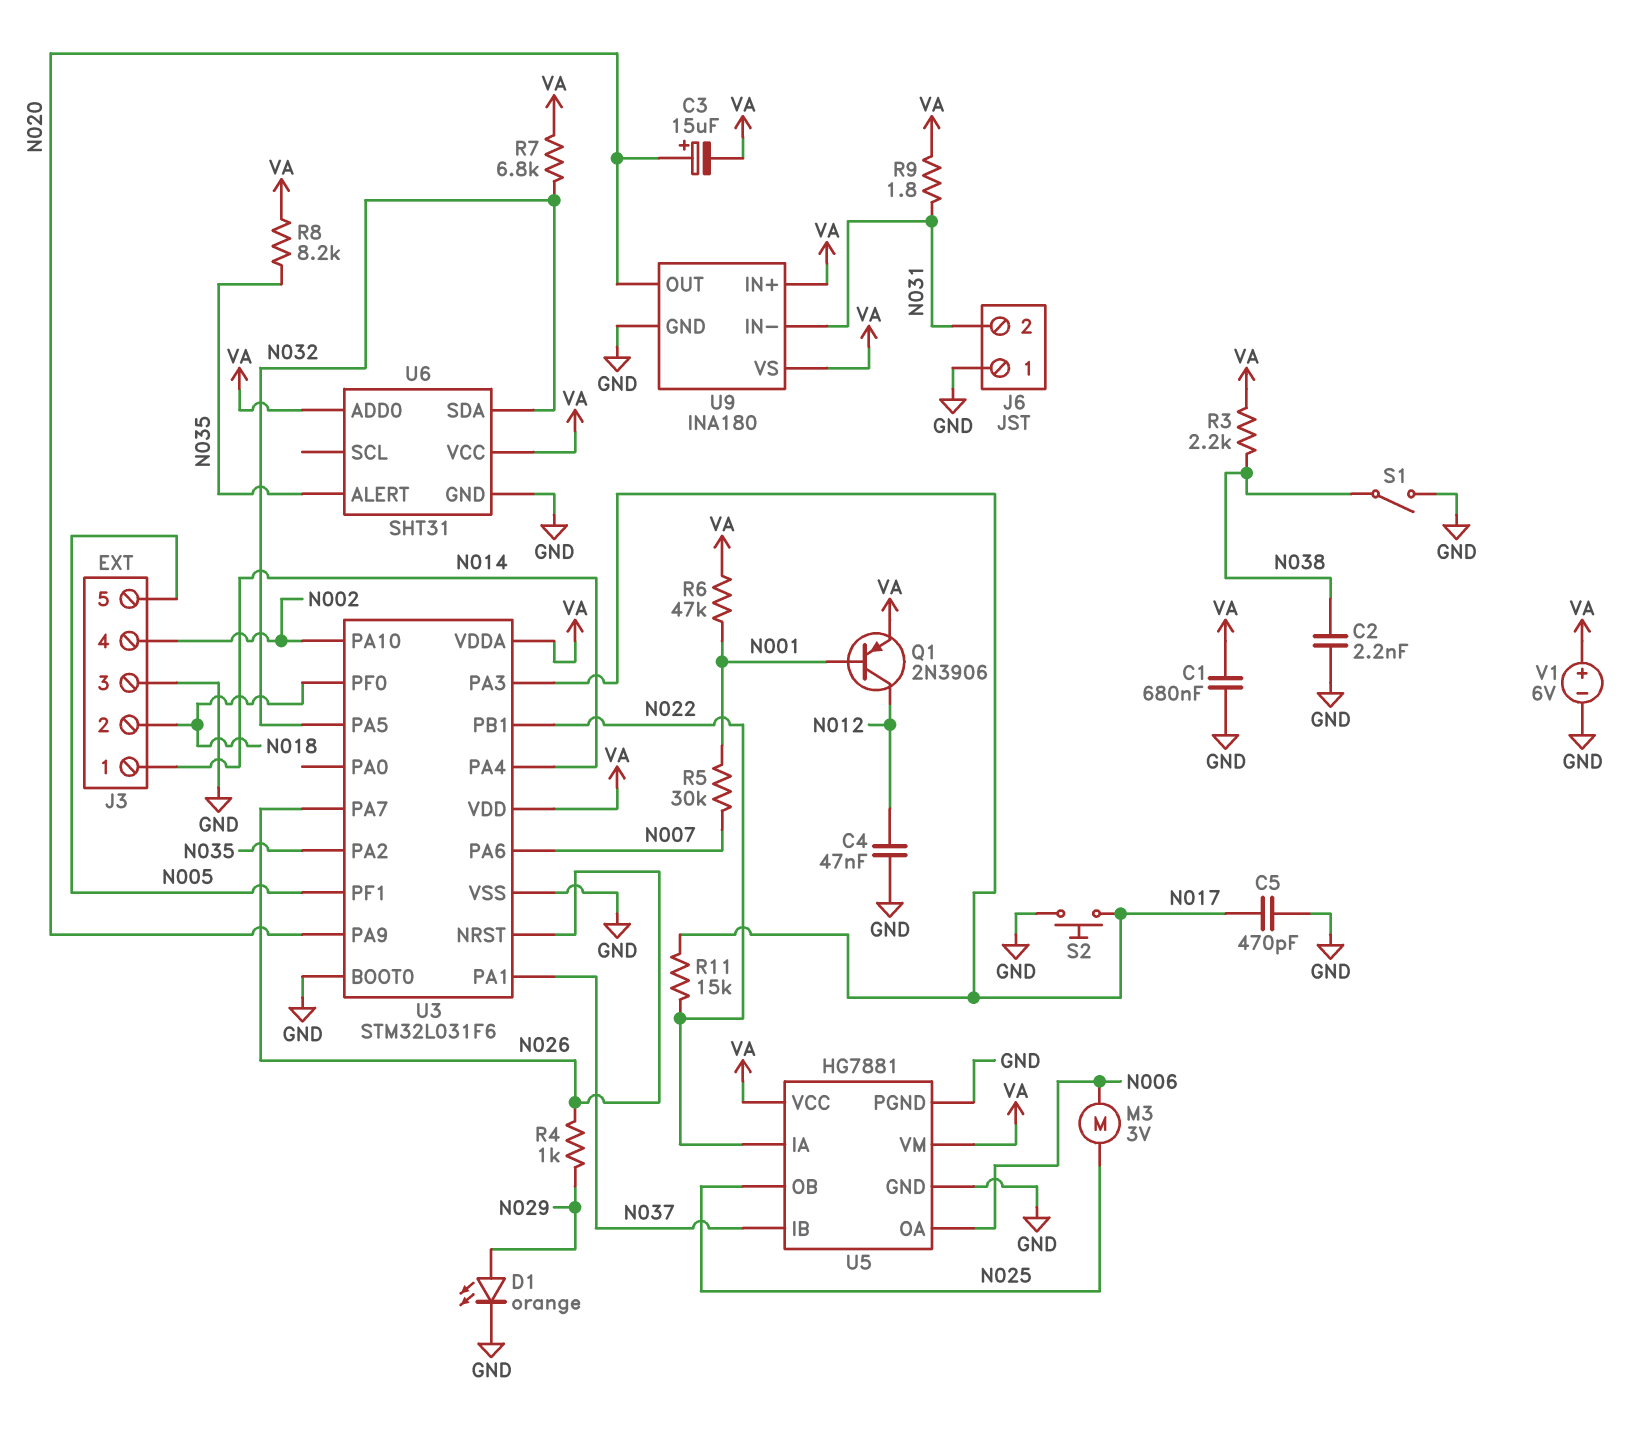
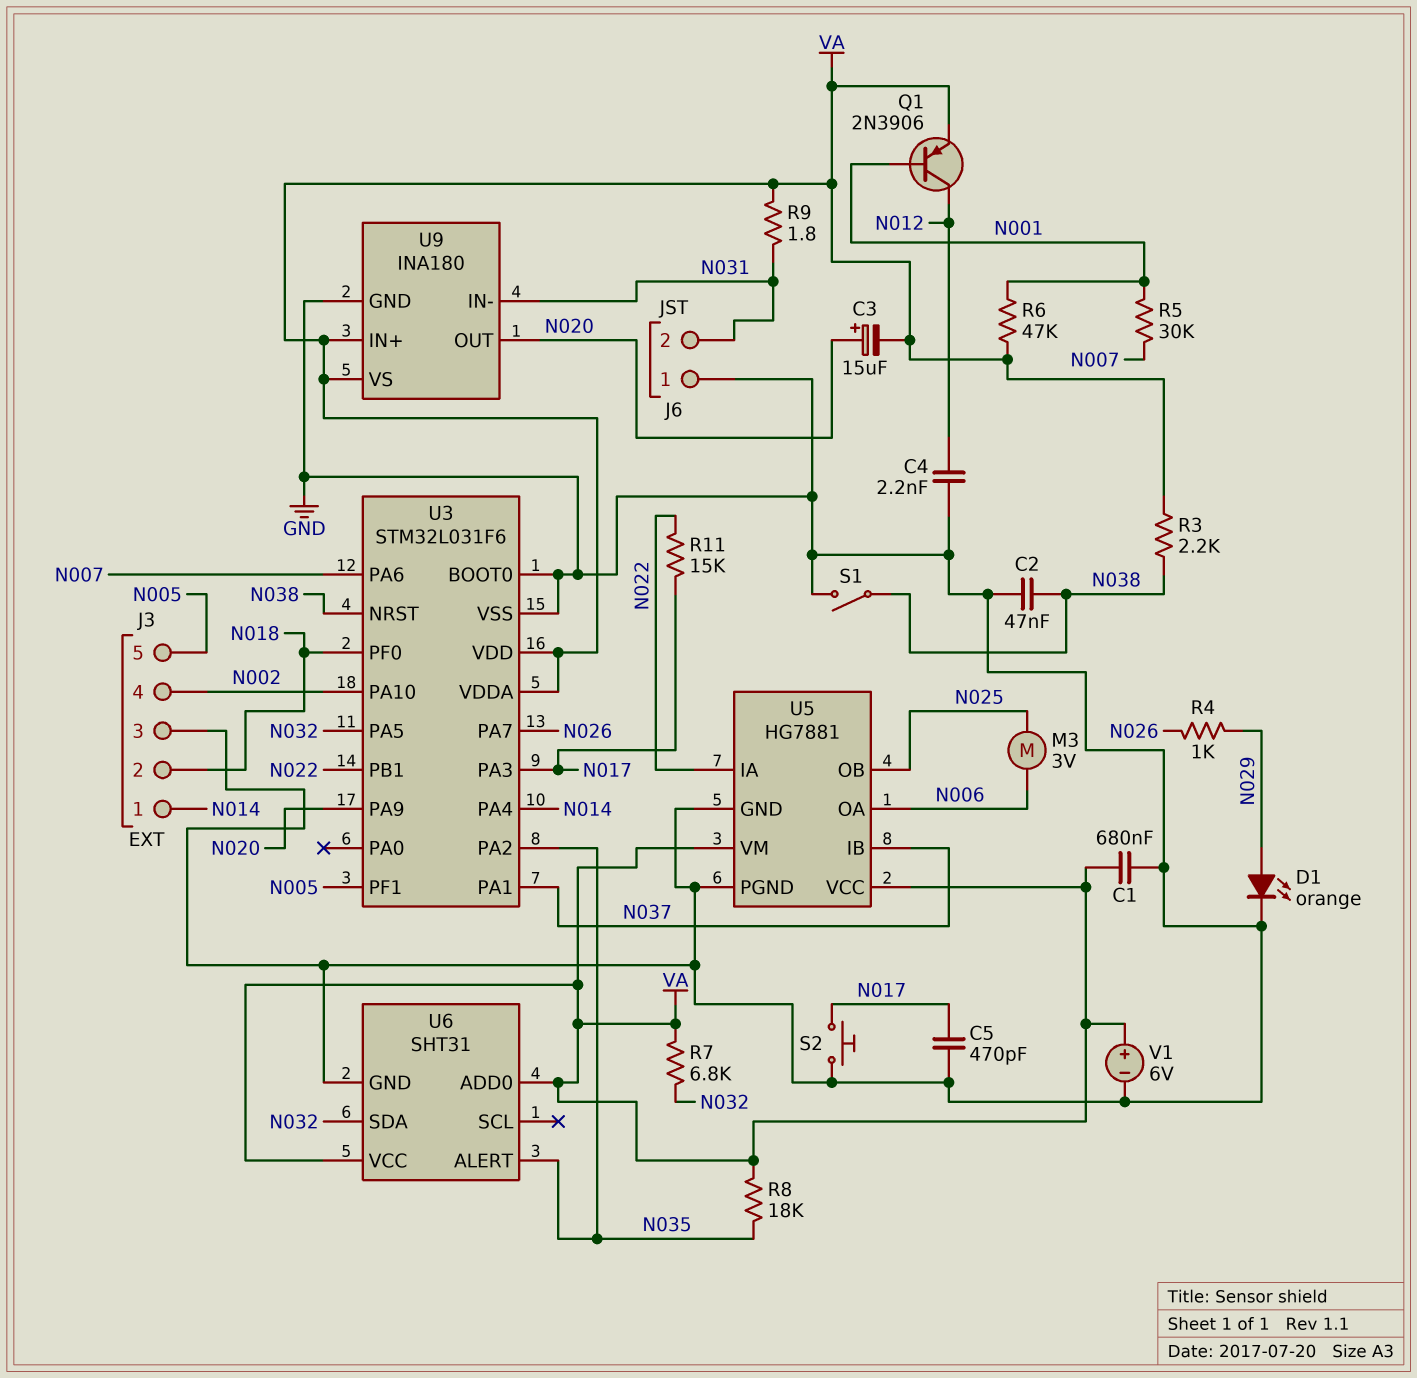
C2: 2.2nF (GND, N038) -> 47nF (GND, N038)
C4: 47nF (GND, N012) -> 2.2nF (GND, N012)
R8: 8.2k (N035, VA) -> 18k (N035, VA)
U3 pin NRST: N026 -> N038

